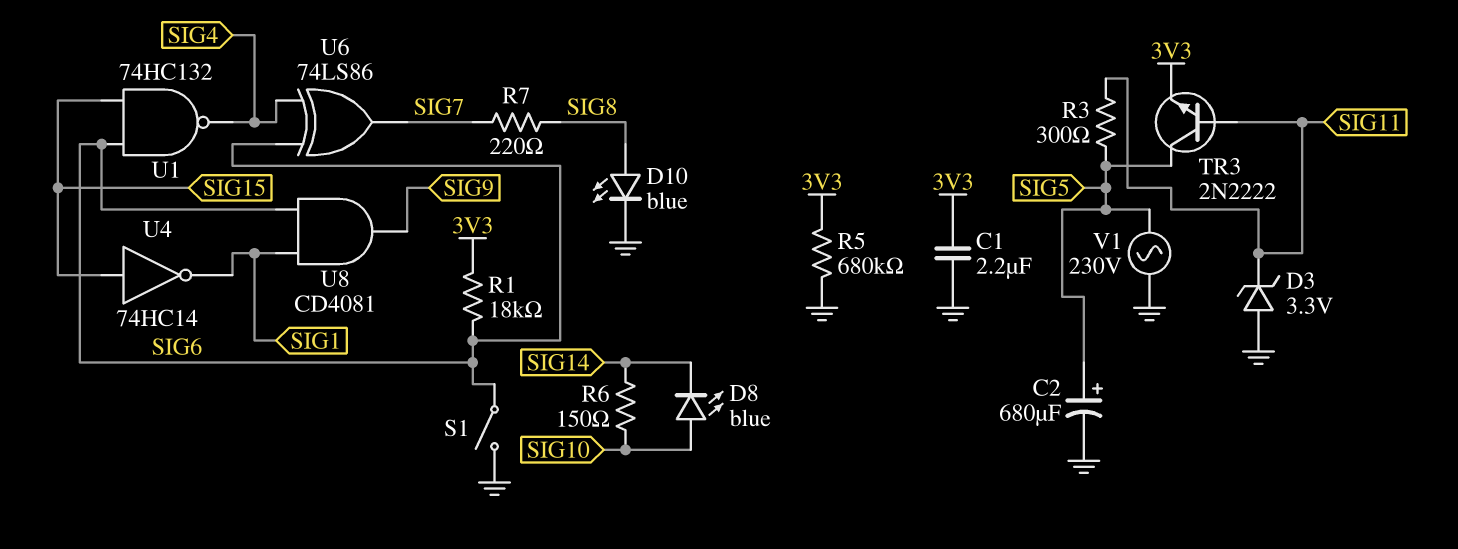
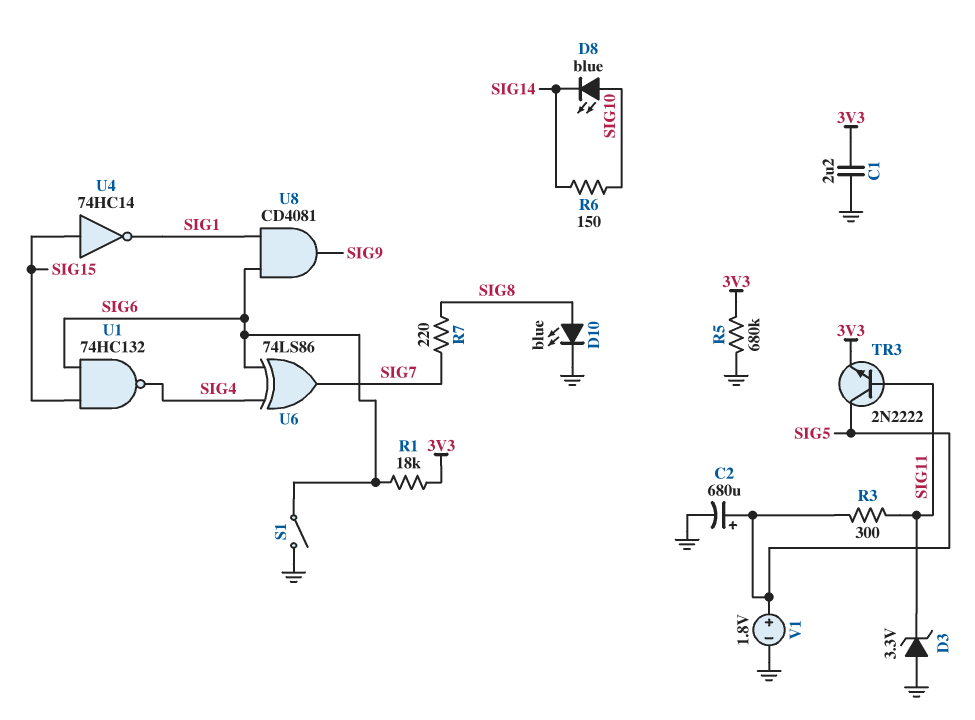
V1: AC 230V (GND, SIG5) -> 1.8V (plus SIG5, minus GND)

